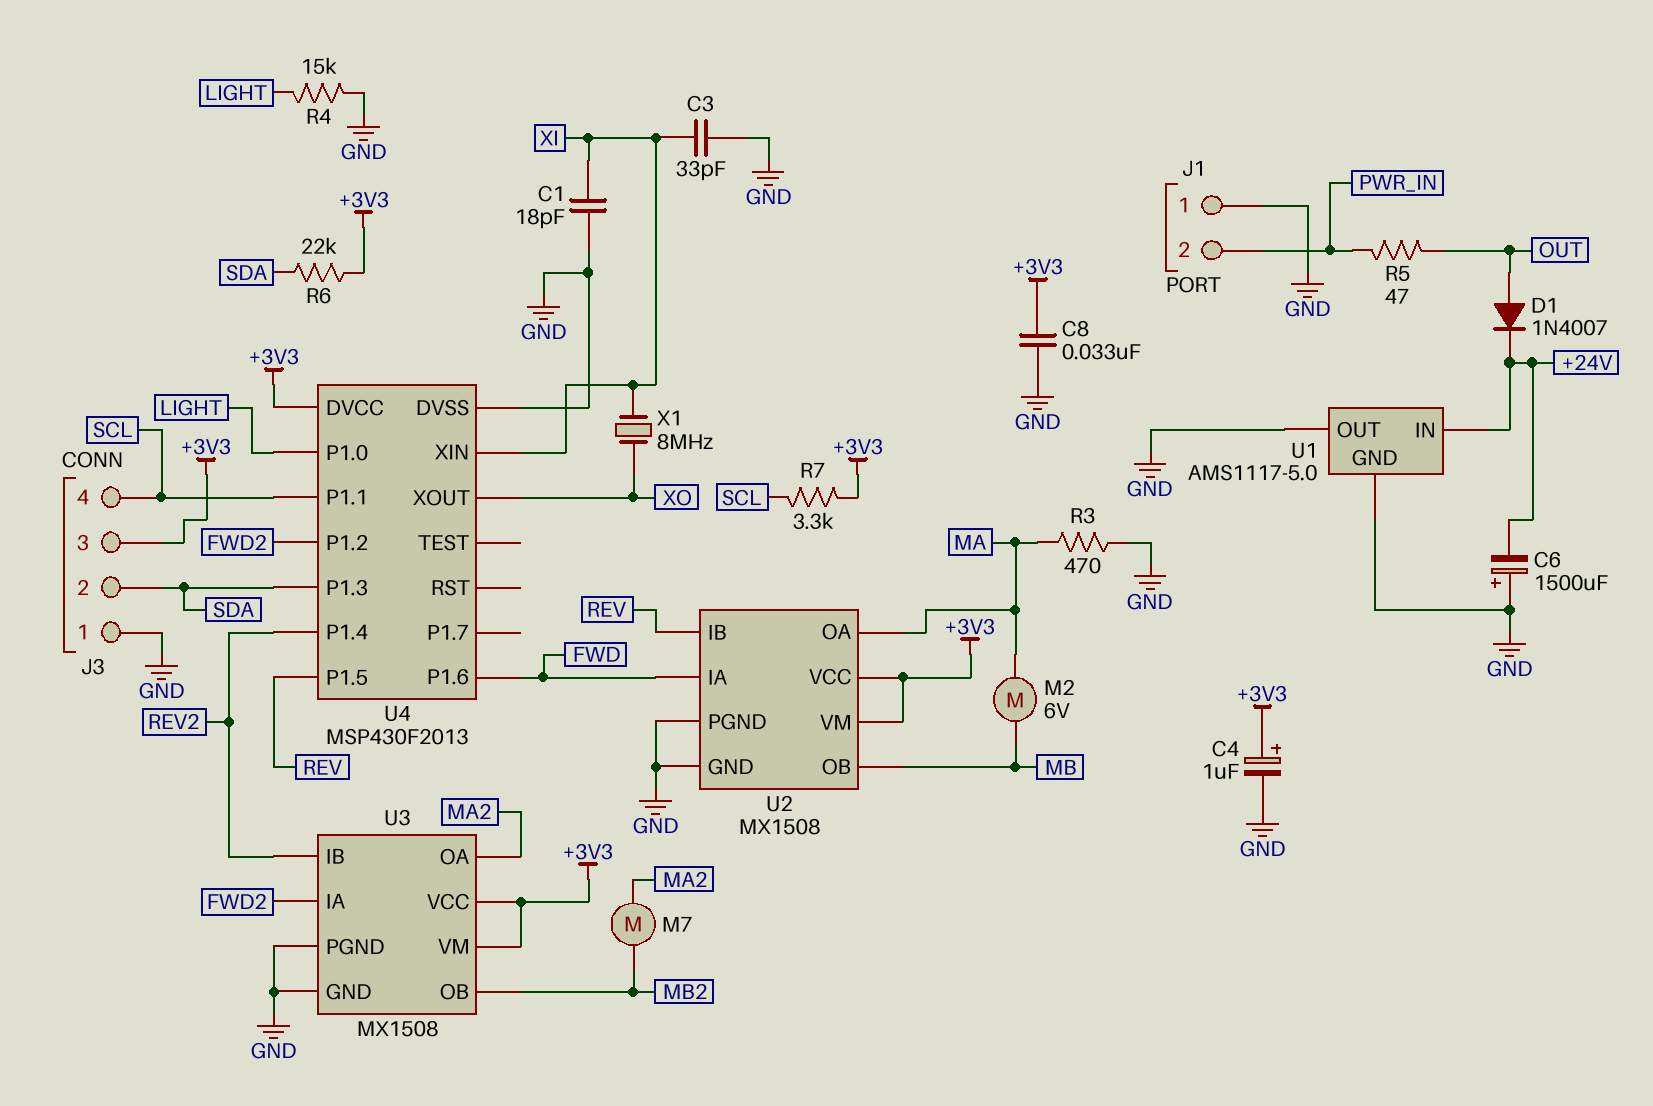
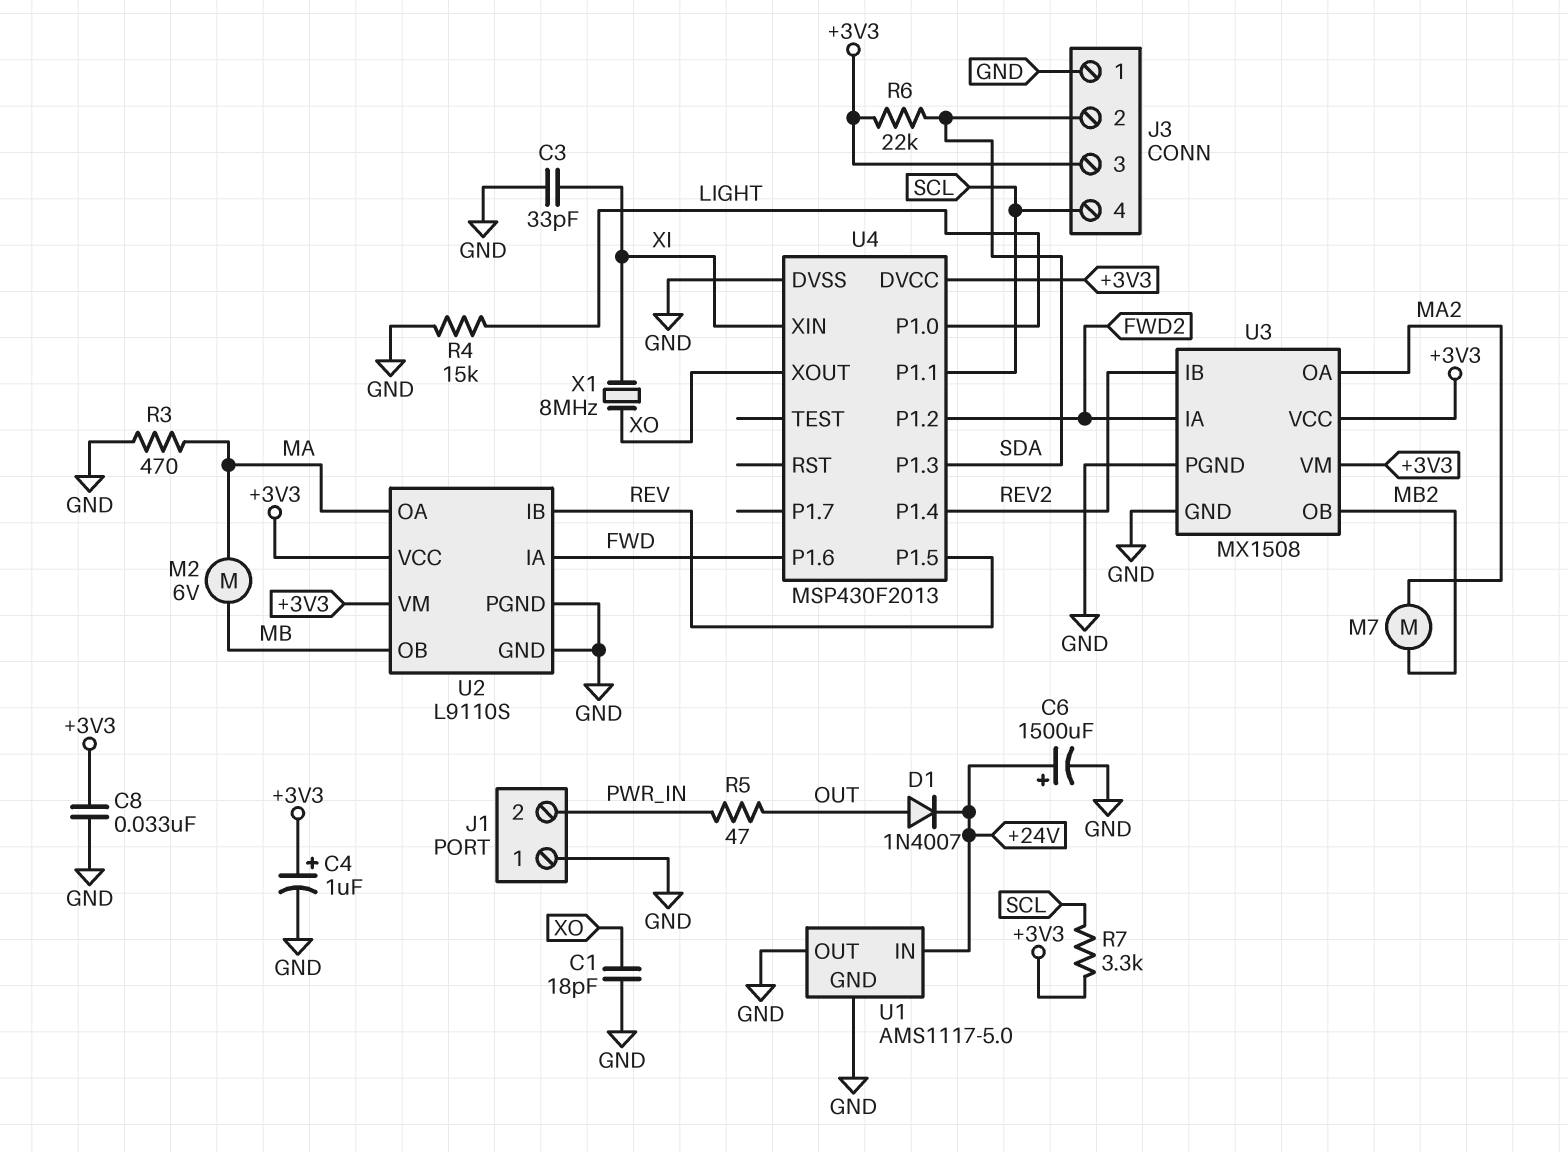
C1: 18pF (GND, XI) -> 18pF (GND, XO)
C6: 1500uF (plus GND, minus +24V) -> 1500uF (plus +24V, minus GND)
U2: MX1508 -> L9110S

